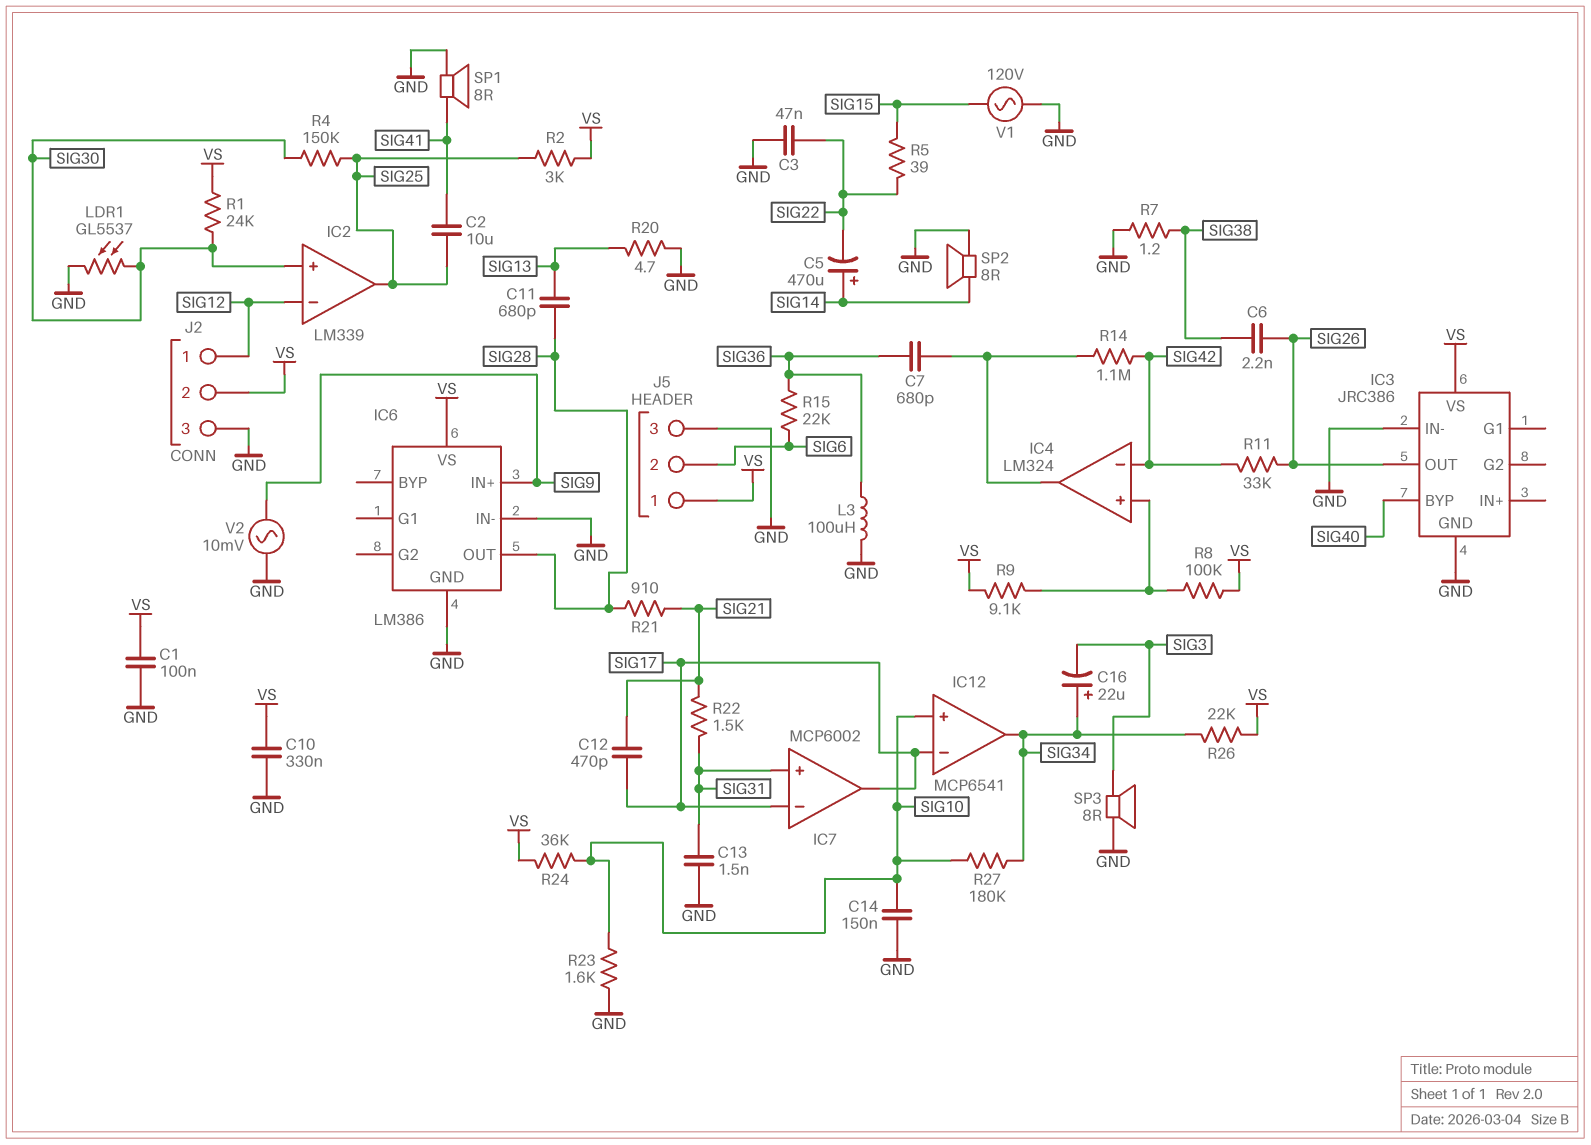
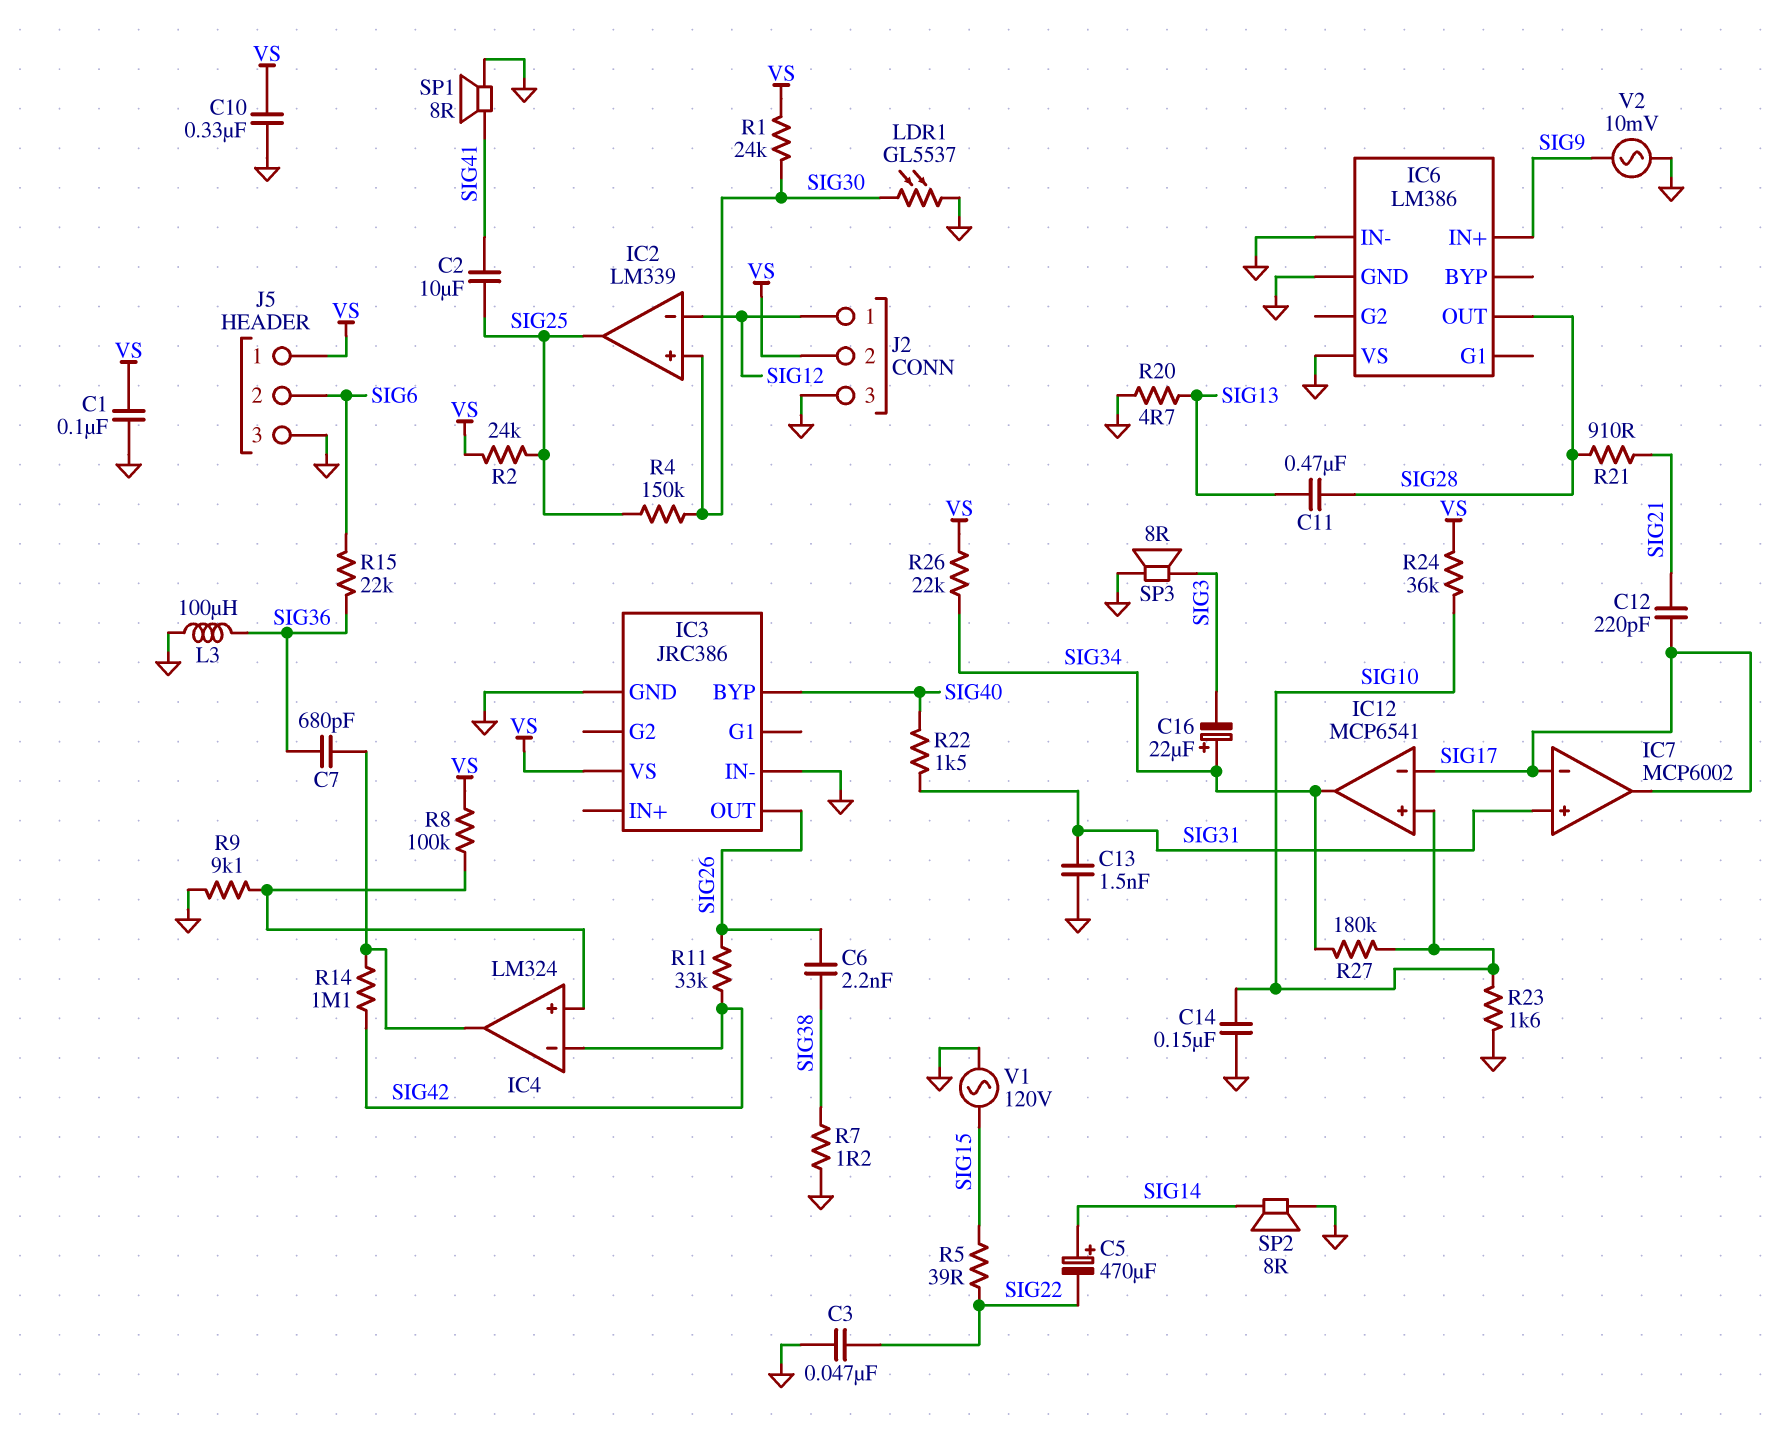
C11: 680pF (SIG13, SIG28) -> 470nF (SIG13, SIG28)
C12: 470pF (SIG17, SIG21) -> 220pF (SIG17, SIG21)
IC6 pin VS: VS -> GND
R2: 3k (SIG25, VS) -> 24k (SIG25, VS)
R9: 9.1k (IC4/in+, VS) -> 9.1k (GND, IC4/in+)
R22: 1.5k (SIG21, SIG31) -> 1.5k (SIG31, SIG40)

